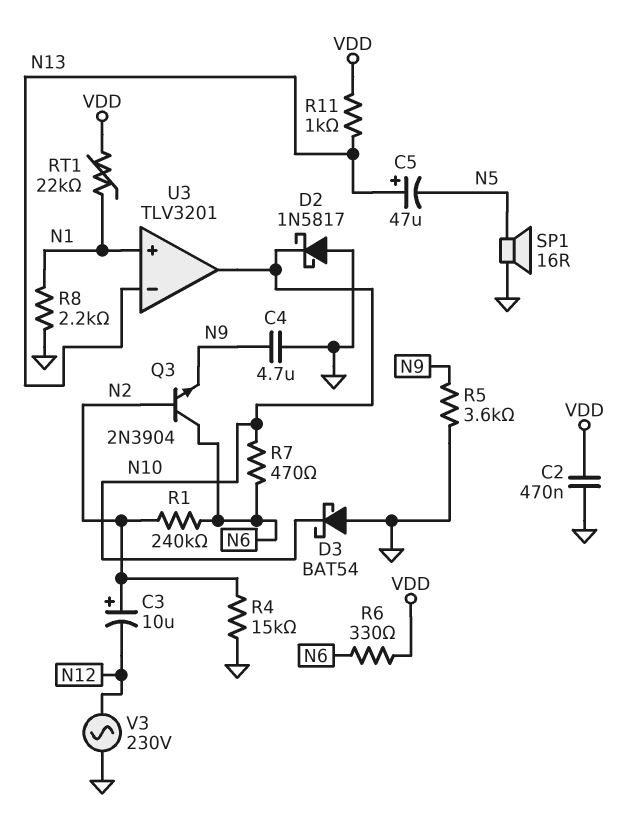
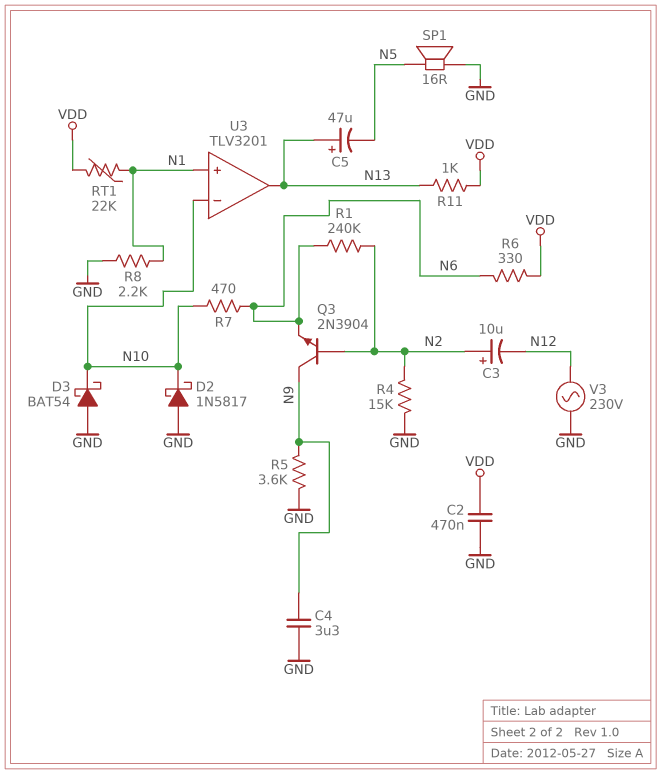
C4: 4.7uF (GND, N9) -> 3.3uF (GND, N9)
Q3: NPN 2N3904 (B N2, C N6, E N9) -> NPN 2N3904 (B N2, C N9, E N6)
U3 pin in-: N13 -> N10
U3 pin out: N10 -> N13

